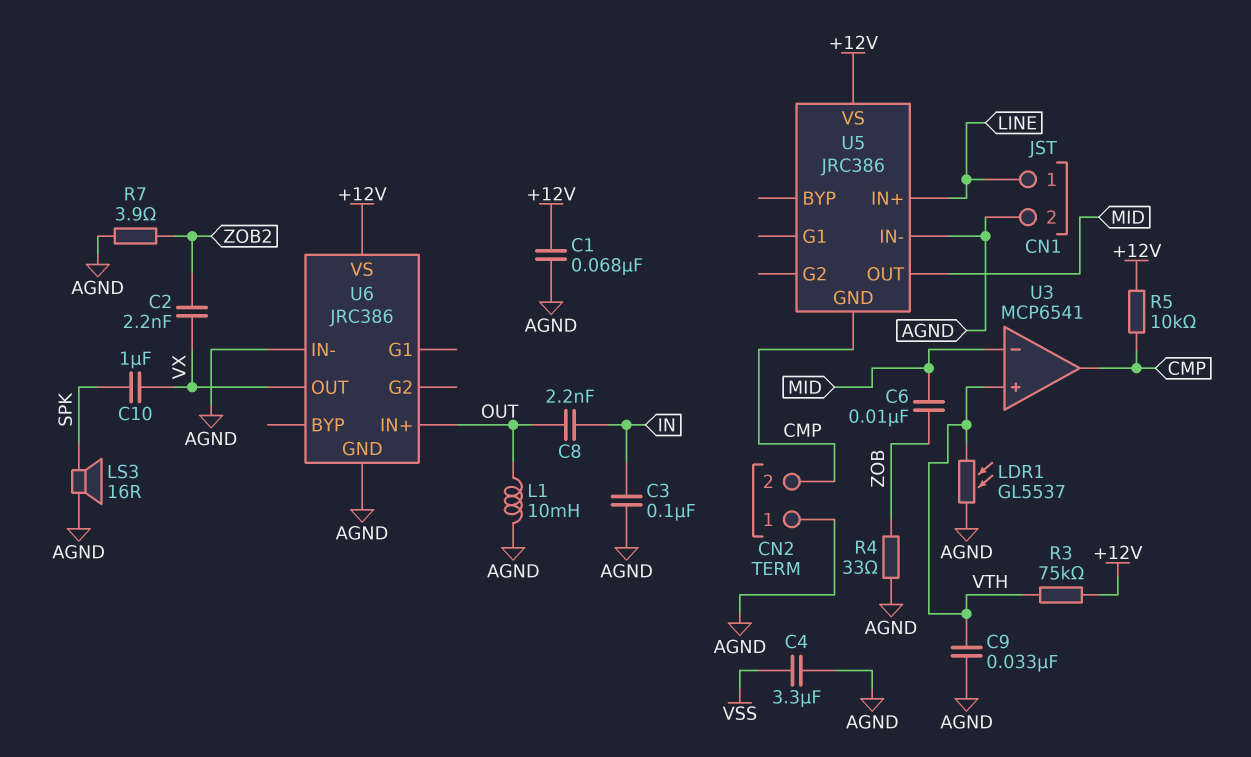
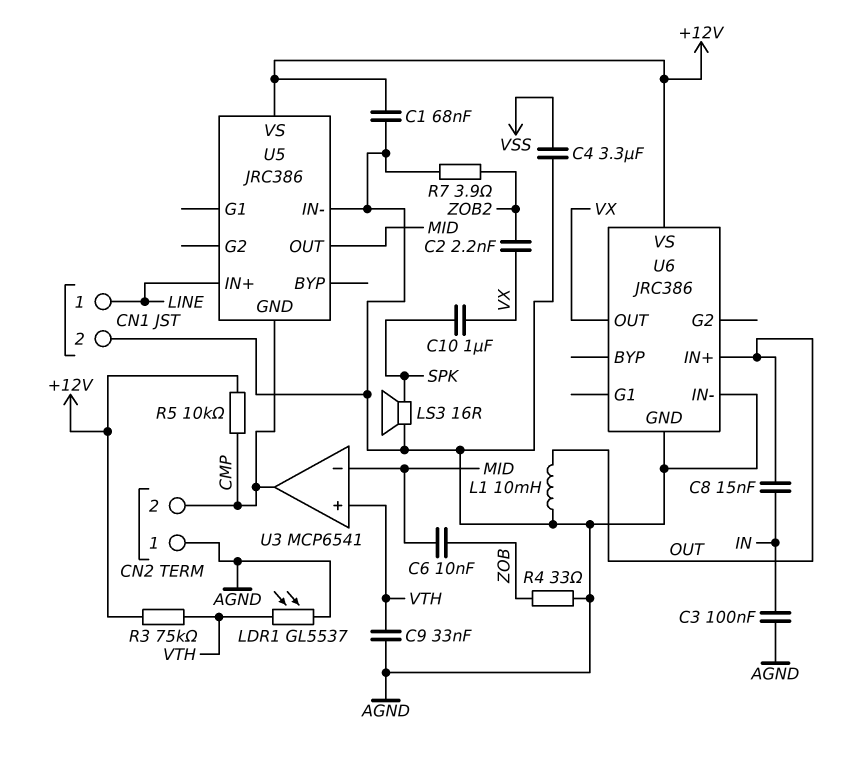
C8: 2.2nF (IN, OUT) -> 15nF (IN, OUT)

